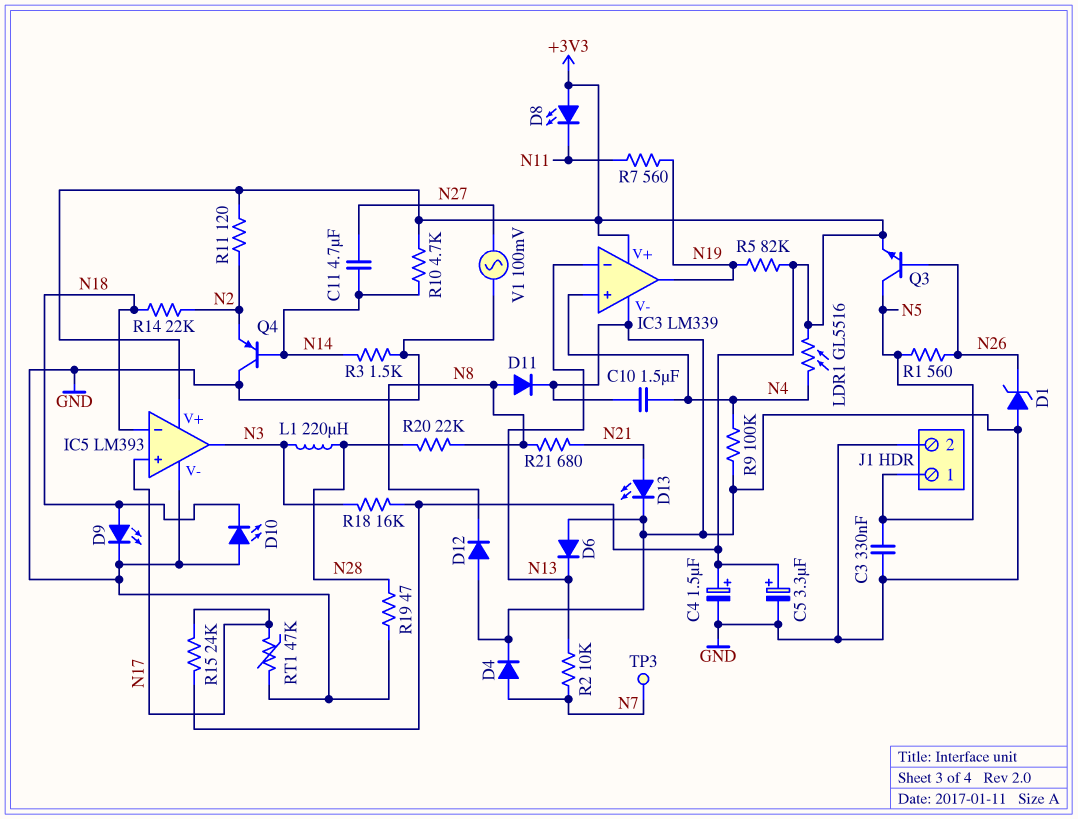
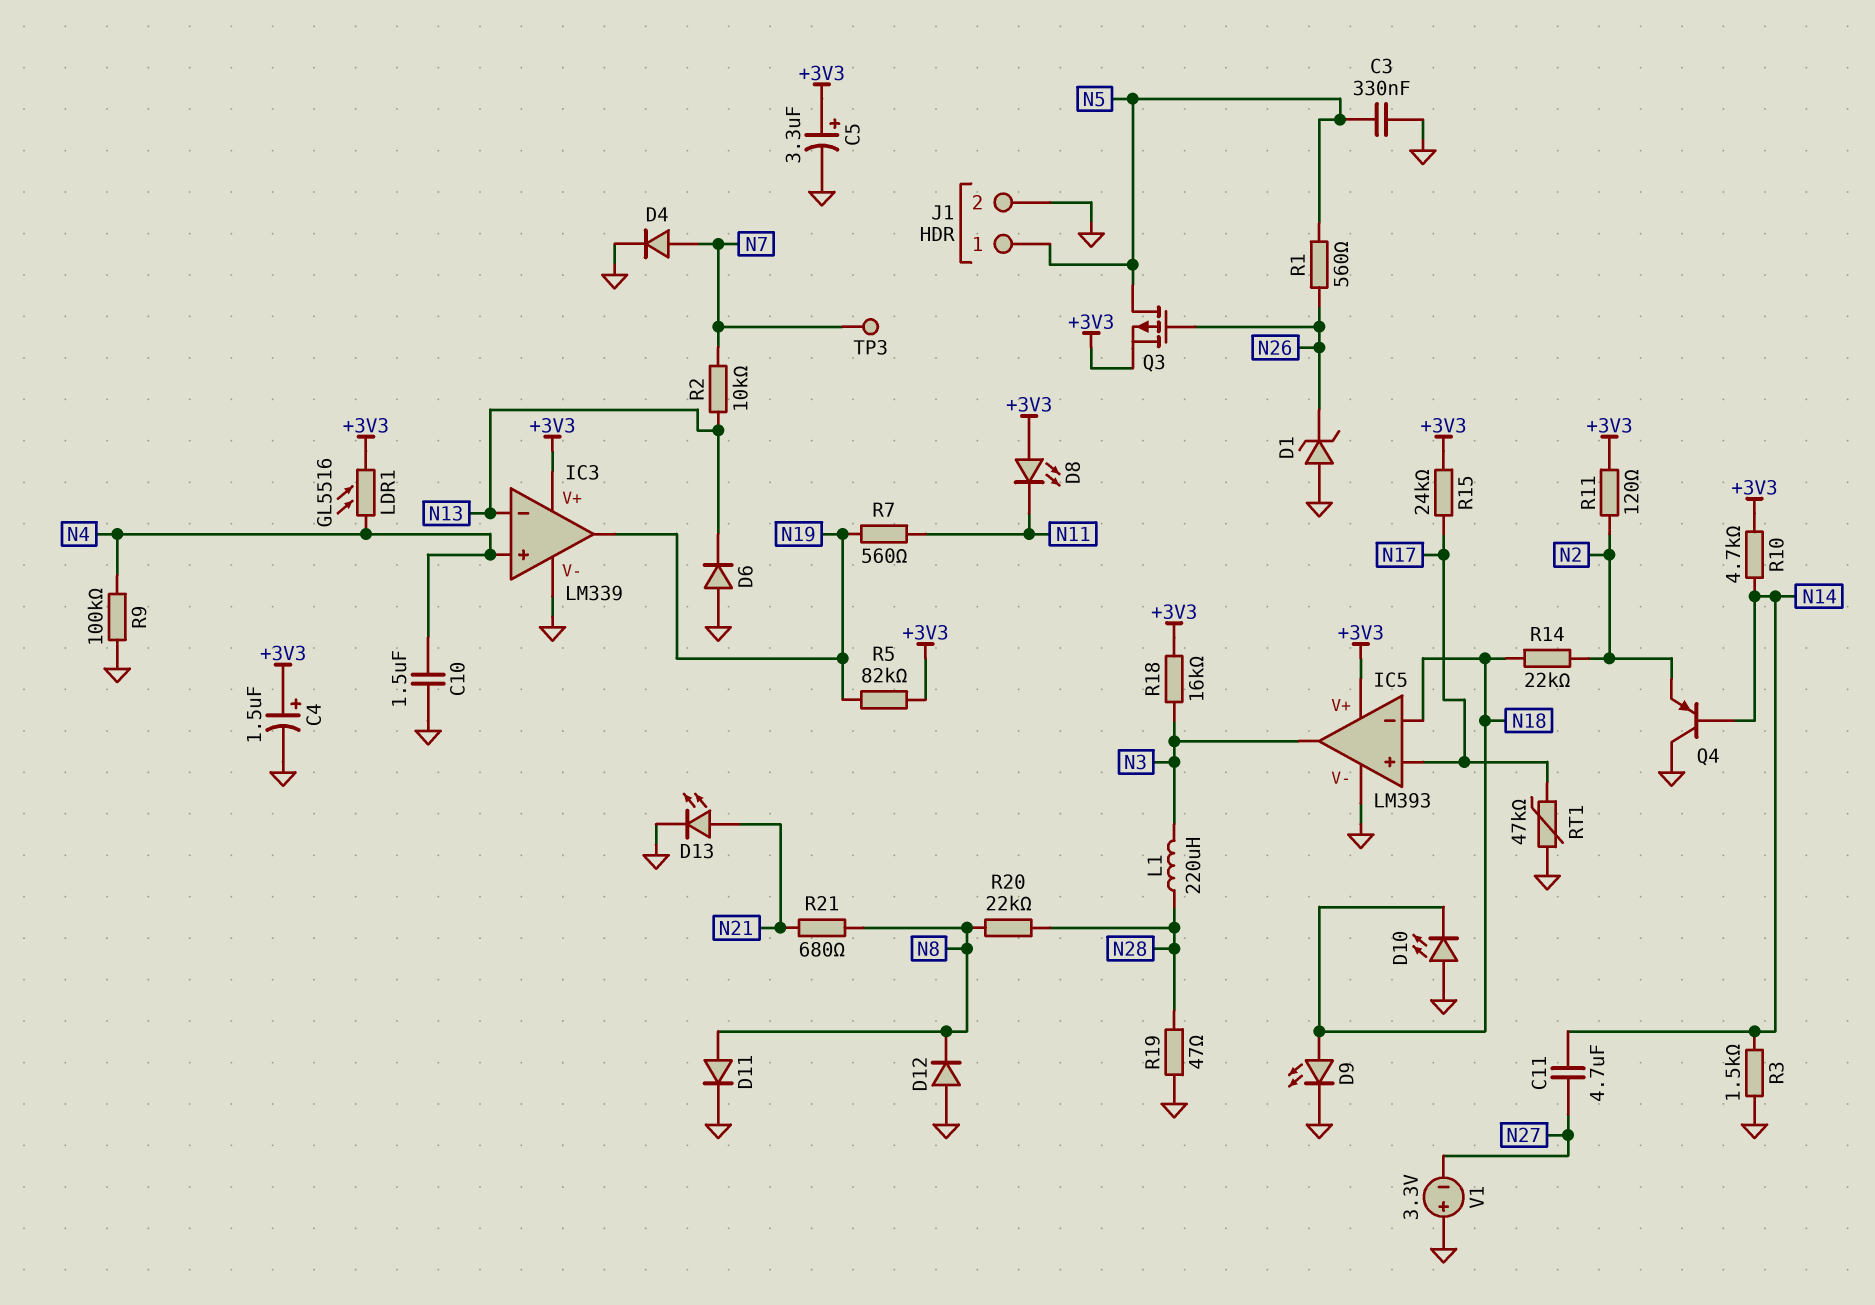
Q3: NPN (B N26, C N5, E +3V3) -> PMOS (G N26, D N5, S +3V3)
V1: AC 100mV (GND, N27) -> 3.3V (plus GND, minus N27)

